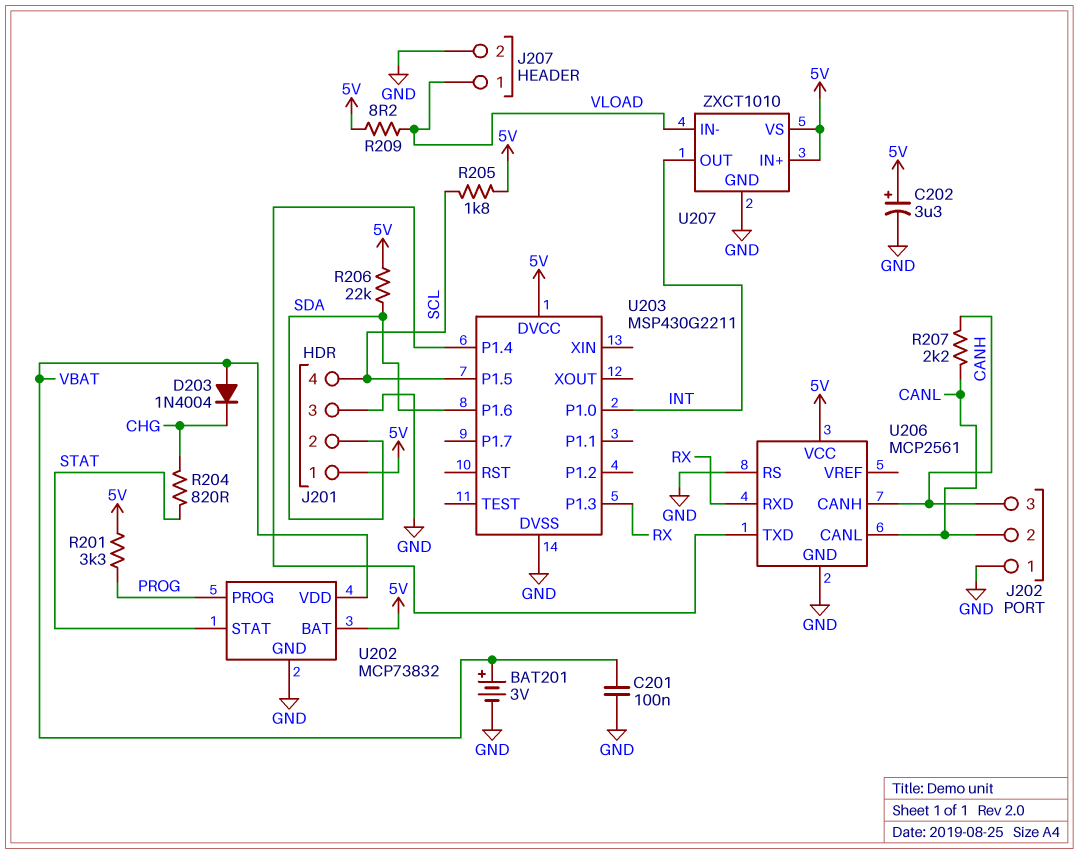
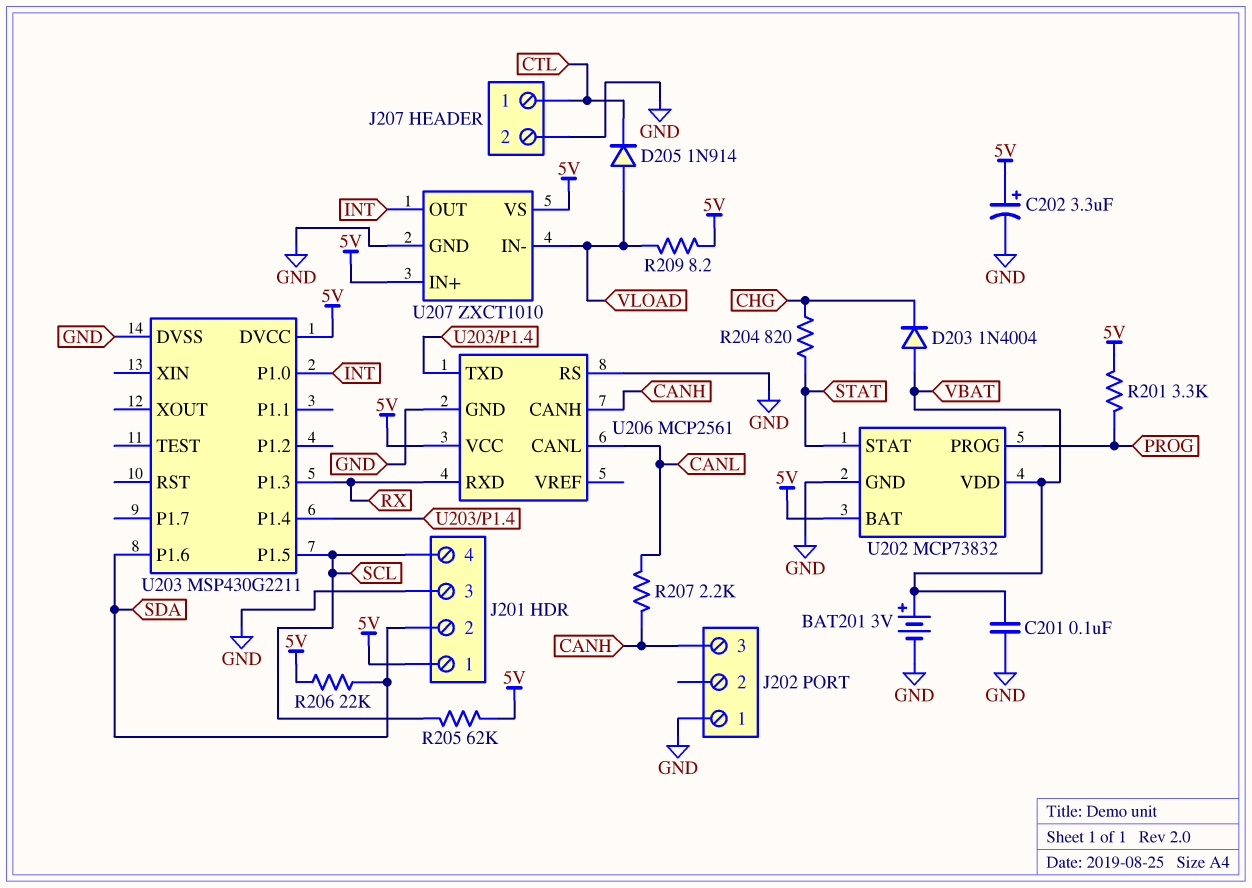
D205: none -> diode 1N914 (A VLOAD, K CTL)
J202 pin 2: CANL -> none
J207 pin 1: VLOAD -> CTL
R205: 1.8k (5V, SCL) -> 62k (5V, SCL)

